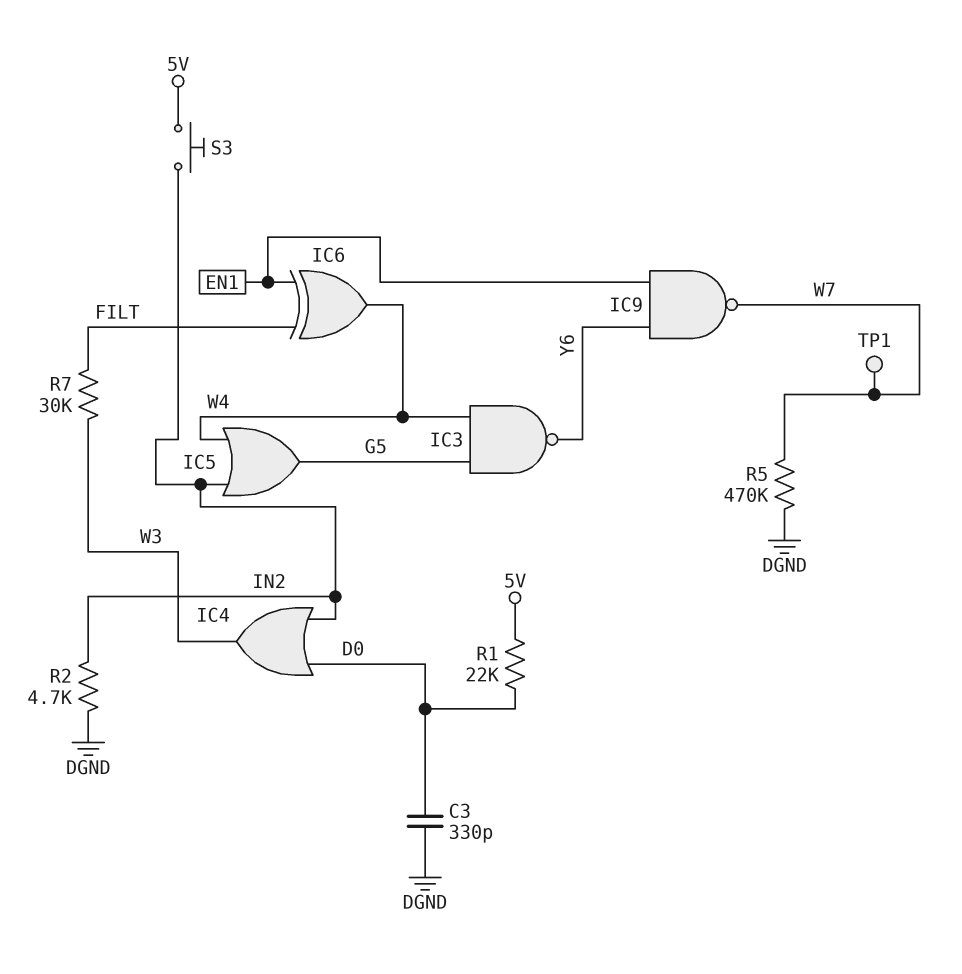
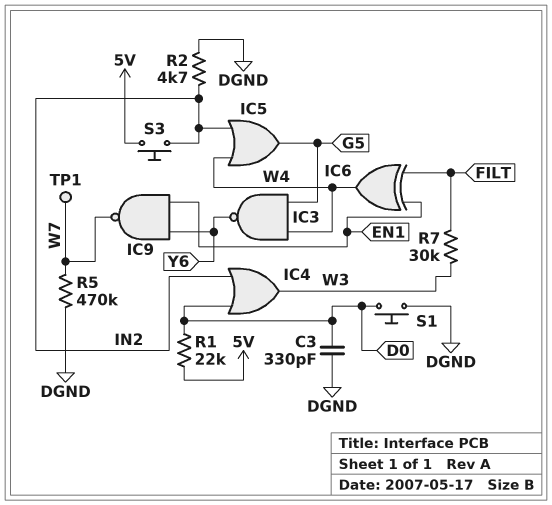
S1: none -> button (D0, DGND)

